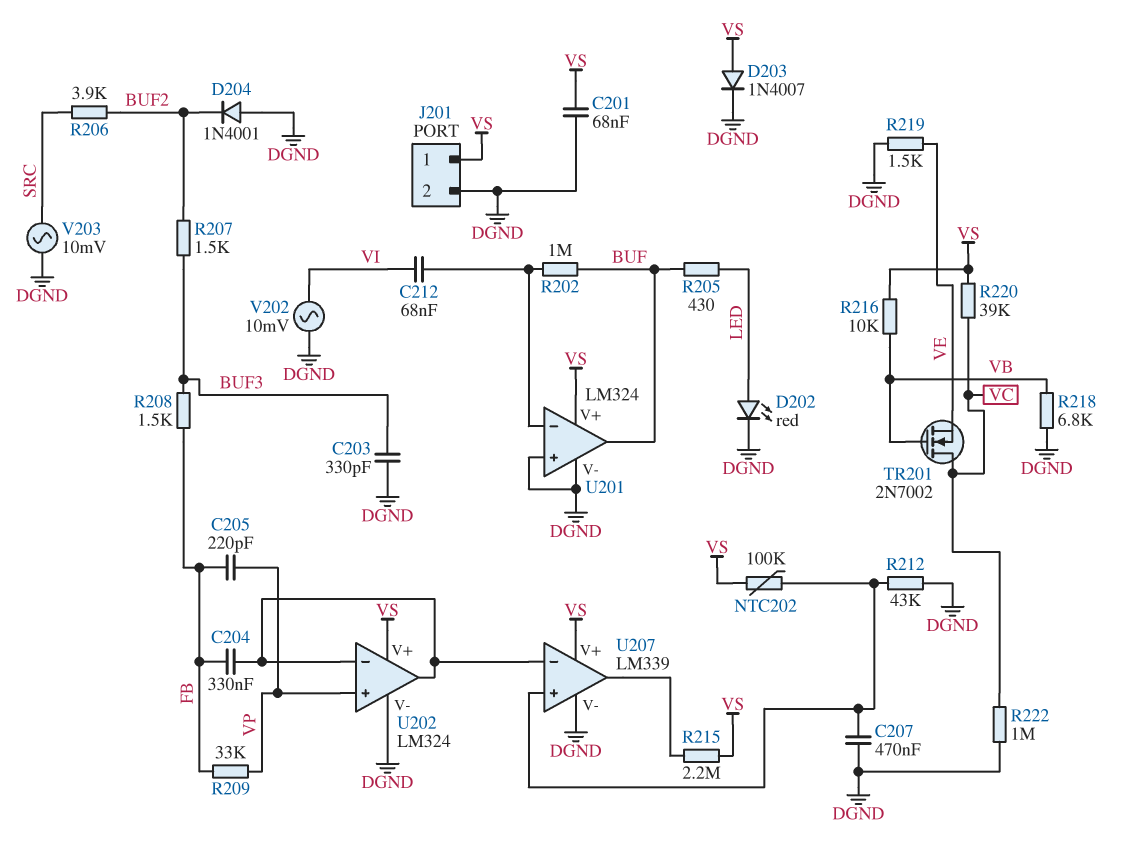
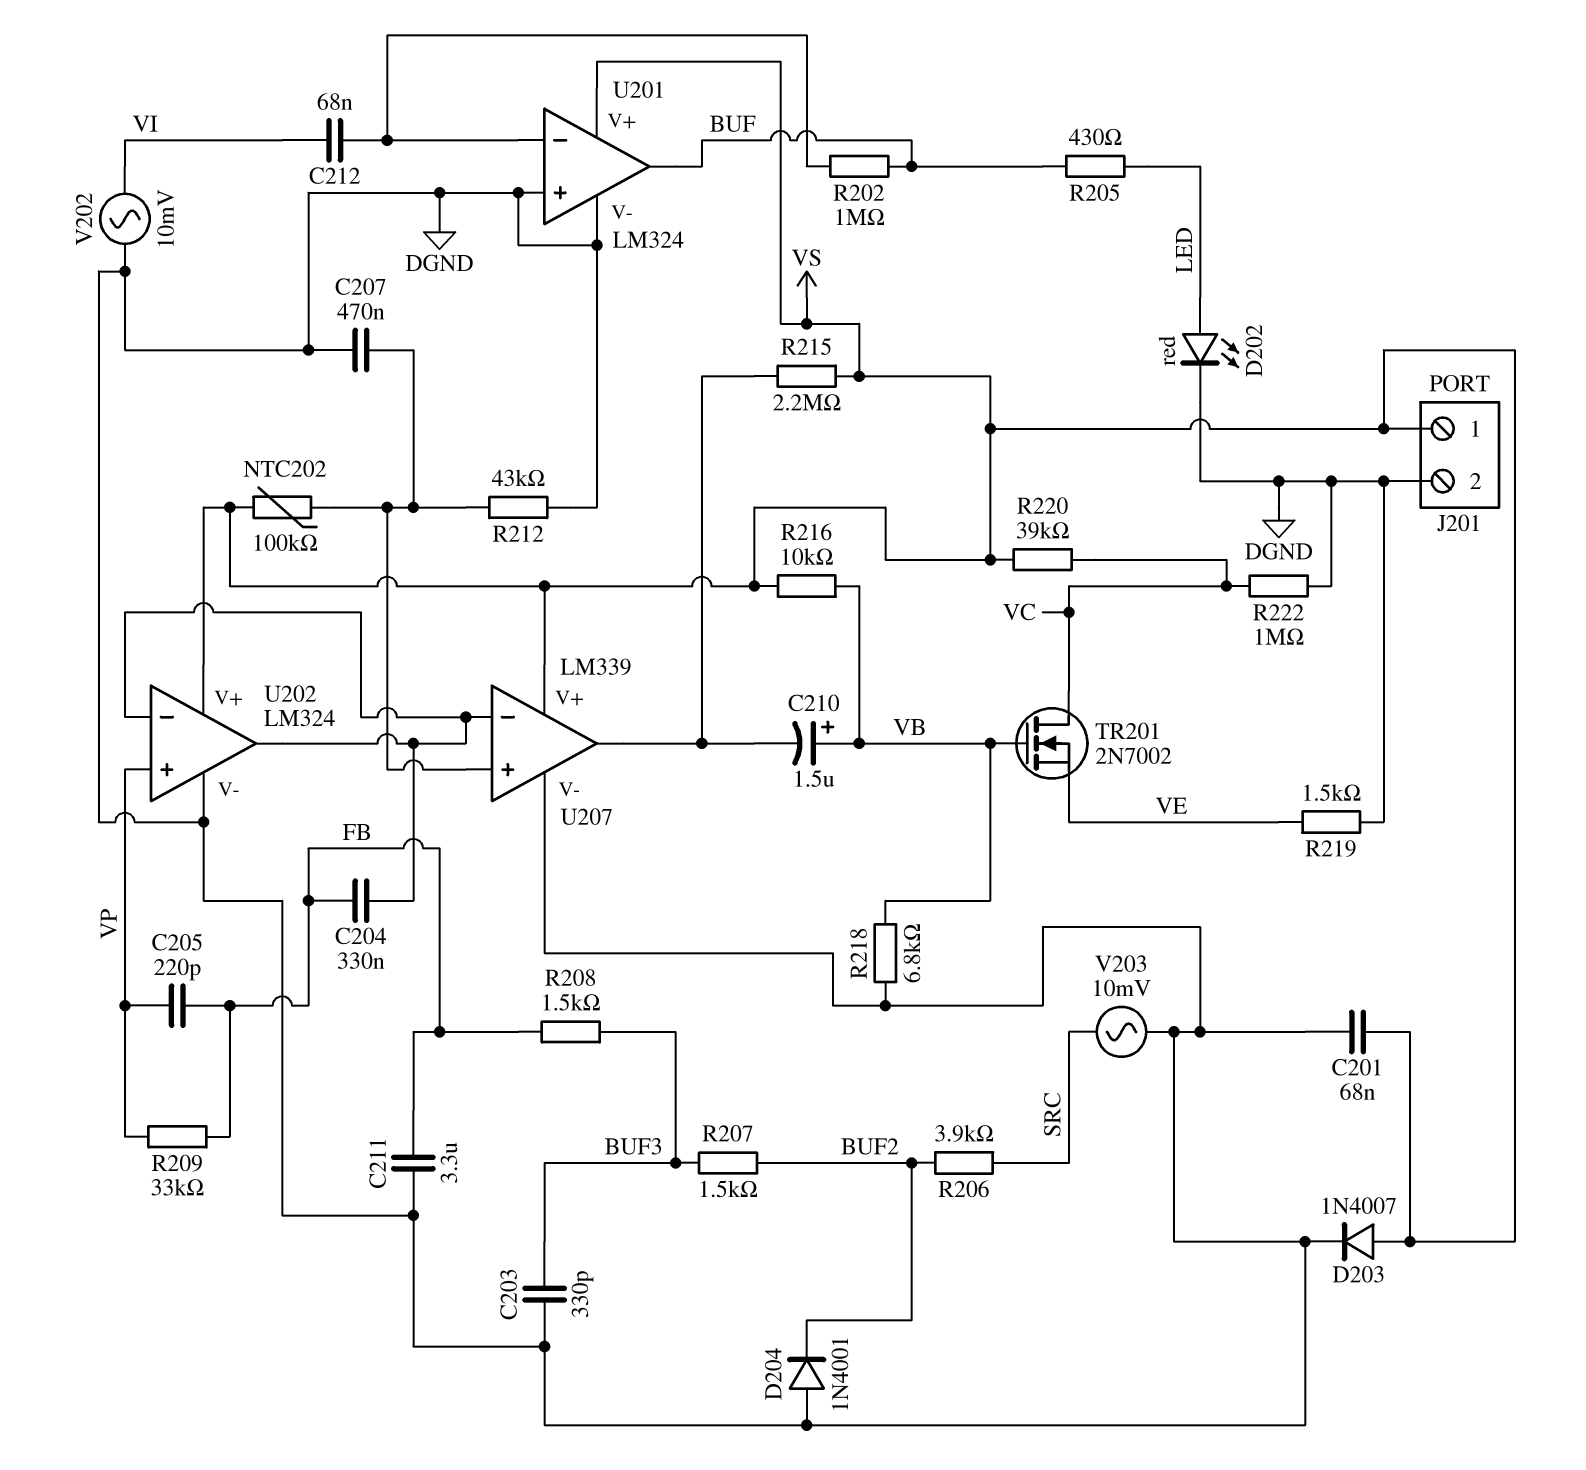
C210: none -> 1.5uF (plus VB, minus U207/out)
C211: none -> 3.3uF (DGND, FB)

